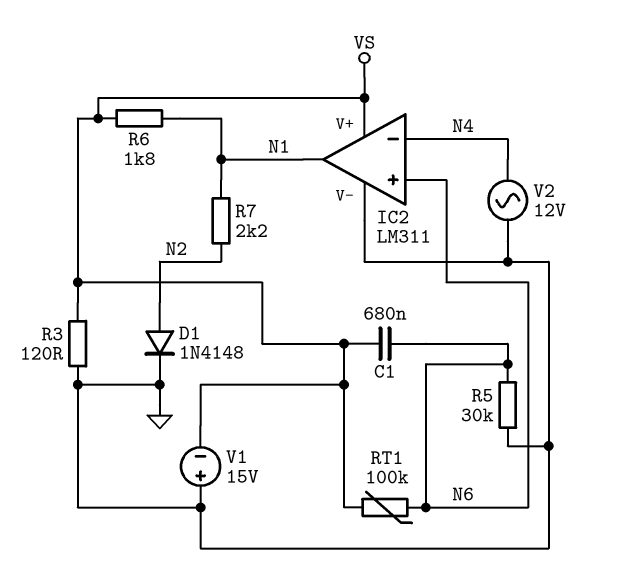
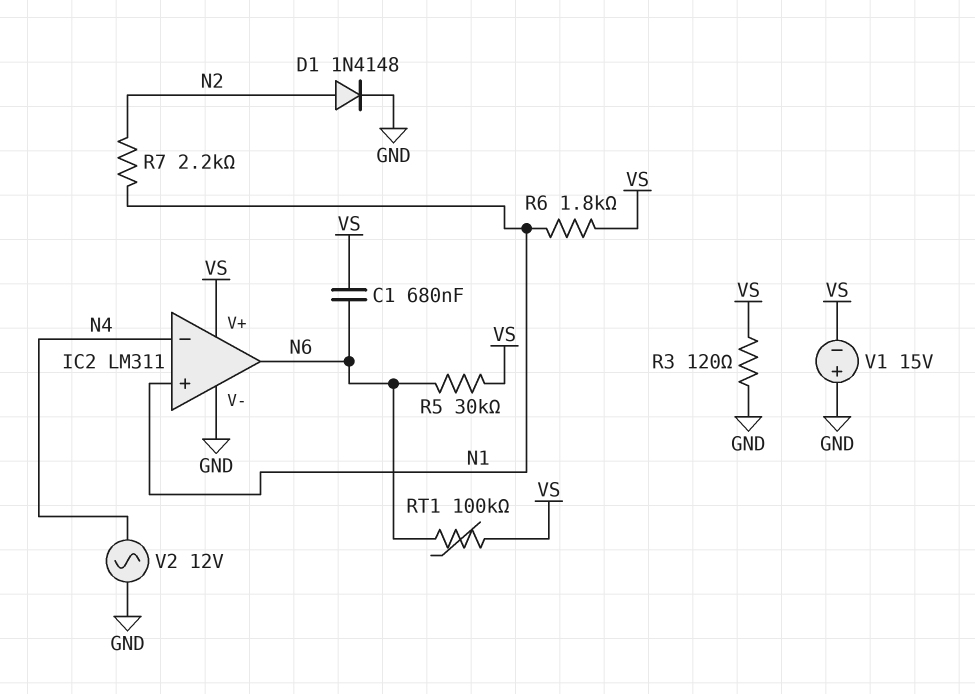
IC2 pin in+: N6 -> N1
IC2 pin out: N1 -> N6
R5: 30k (GND, N6) -> 30k (N6, VS)

